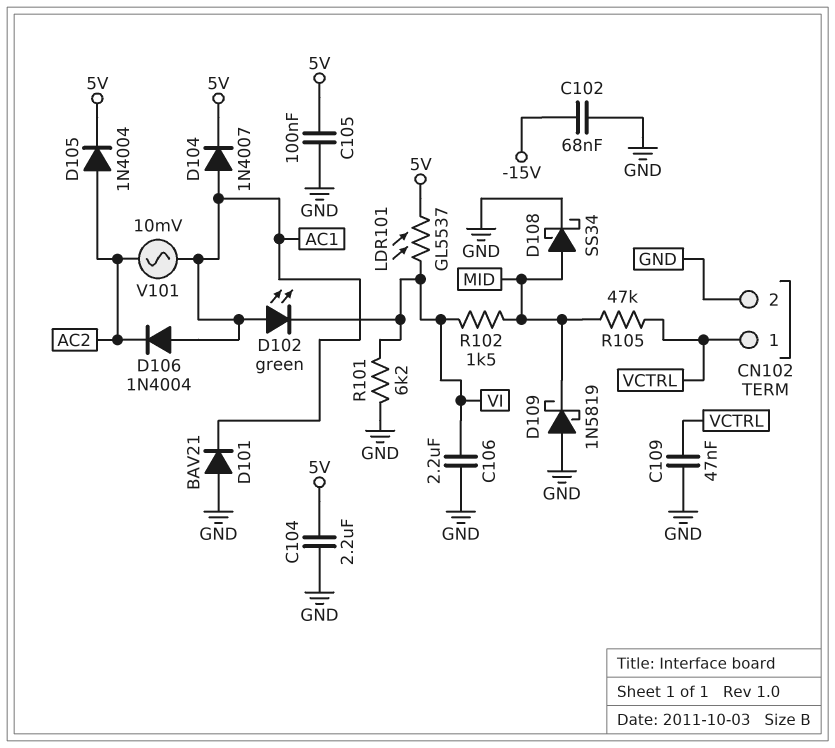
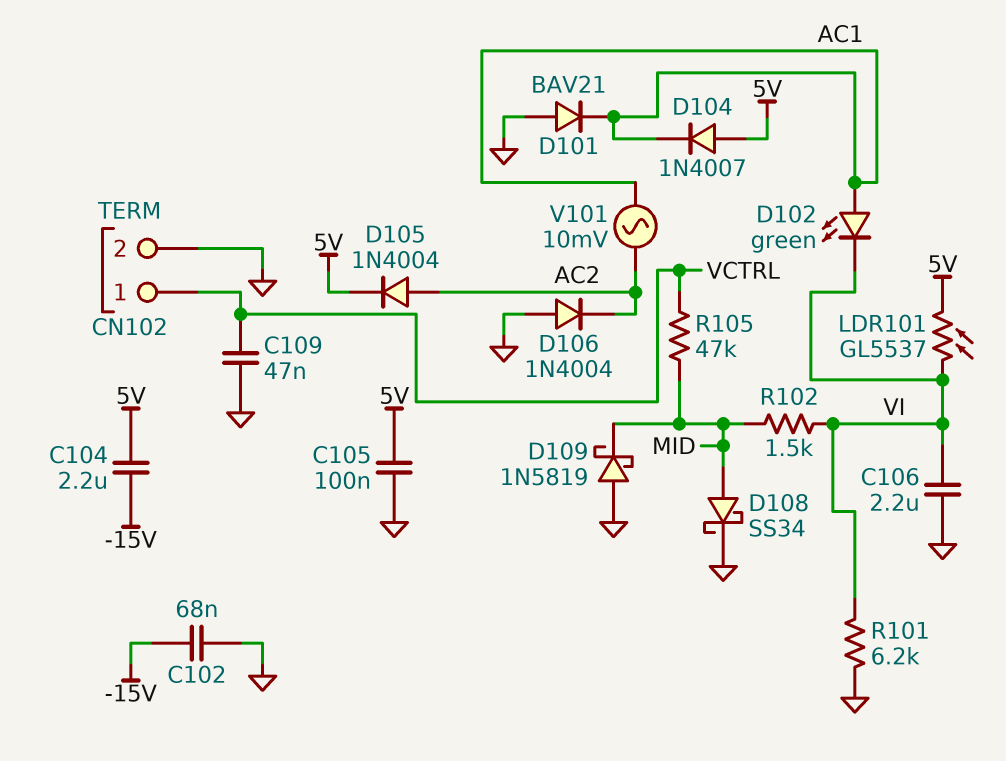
C104: 2.2uF (5V, GND) -> 2.2uF (-15V, 5V)
D104: diode 1N4007 (A AC1, K 5V) -> diode 1N4007 (A 5V, K AC1)
D106: diode 1N4004 (A AC1, K AC2) -> diode 1N4004 (A GND, K AC2)

